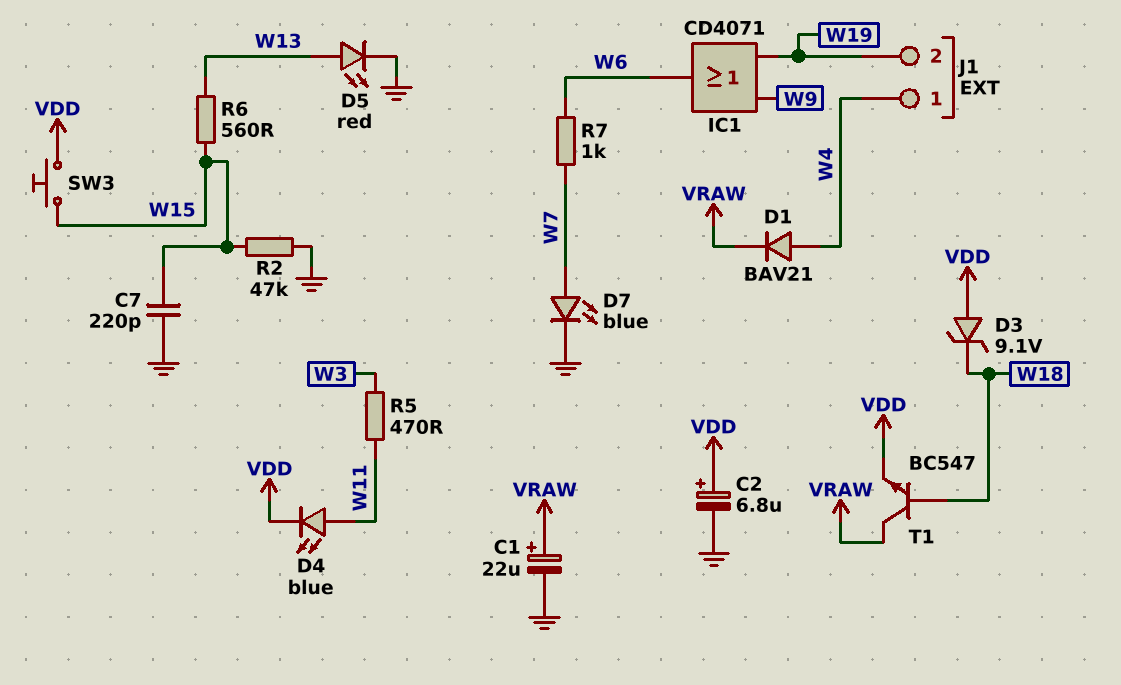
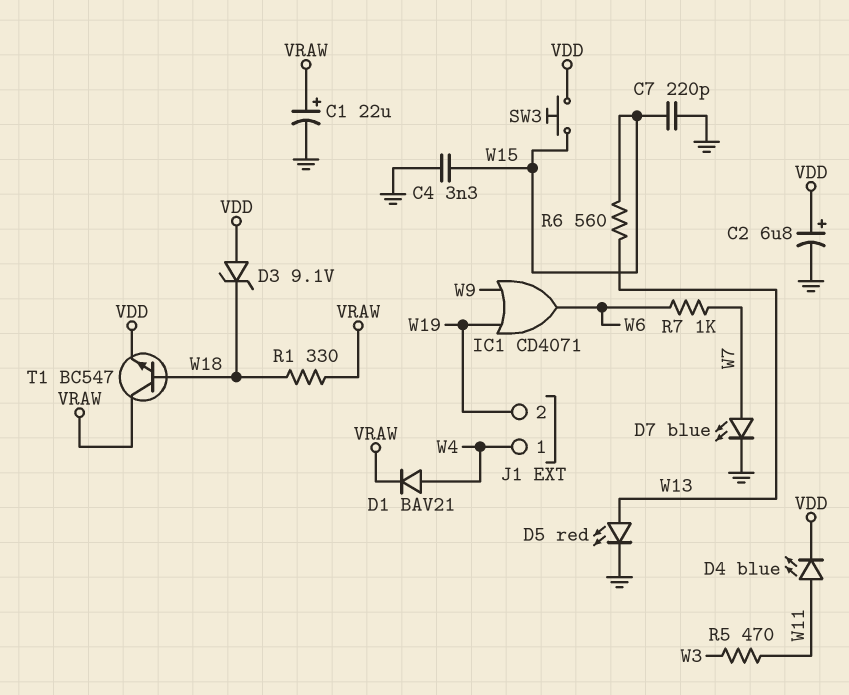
C4: none -> 3.3nF (GND, W15)
R1: none -> 330 (VRAW, W18)
R2: 47k (GND, W15) -> none

